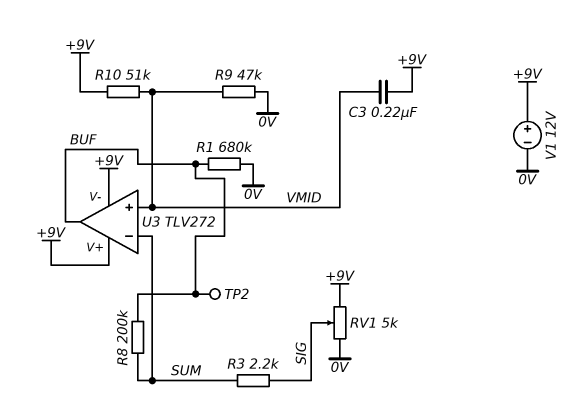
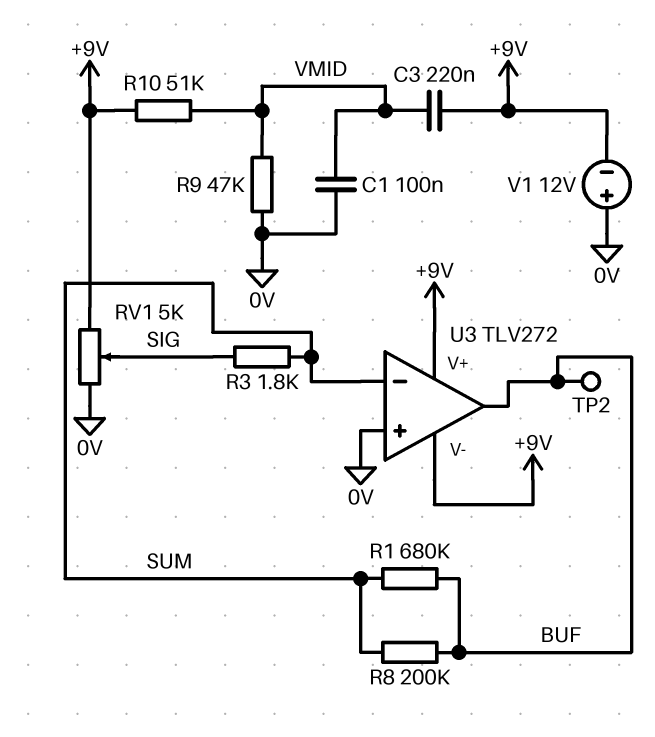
C1: none -> 100nF (0V, VMID)
R1: 680k (0V, BUF) -> 680k (BUF, SUM)
R3: 2.2k (SIG, SUM) -> 1.8k (SIG, SUM)
U3 pin in+: VMID -> 0V
V1: 12V (plus +9V, minus 0V) -> 12V (plus 0V, minus +9V)

